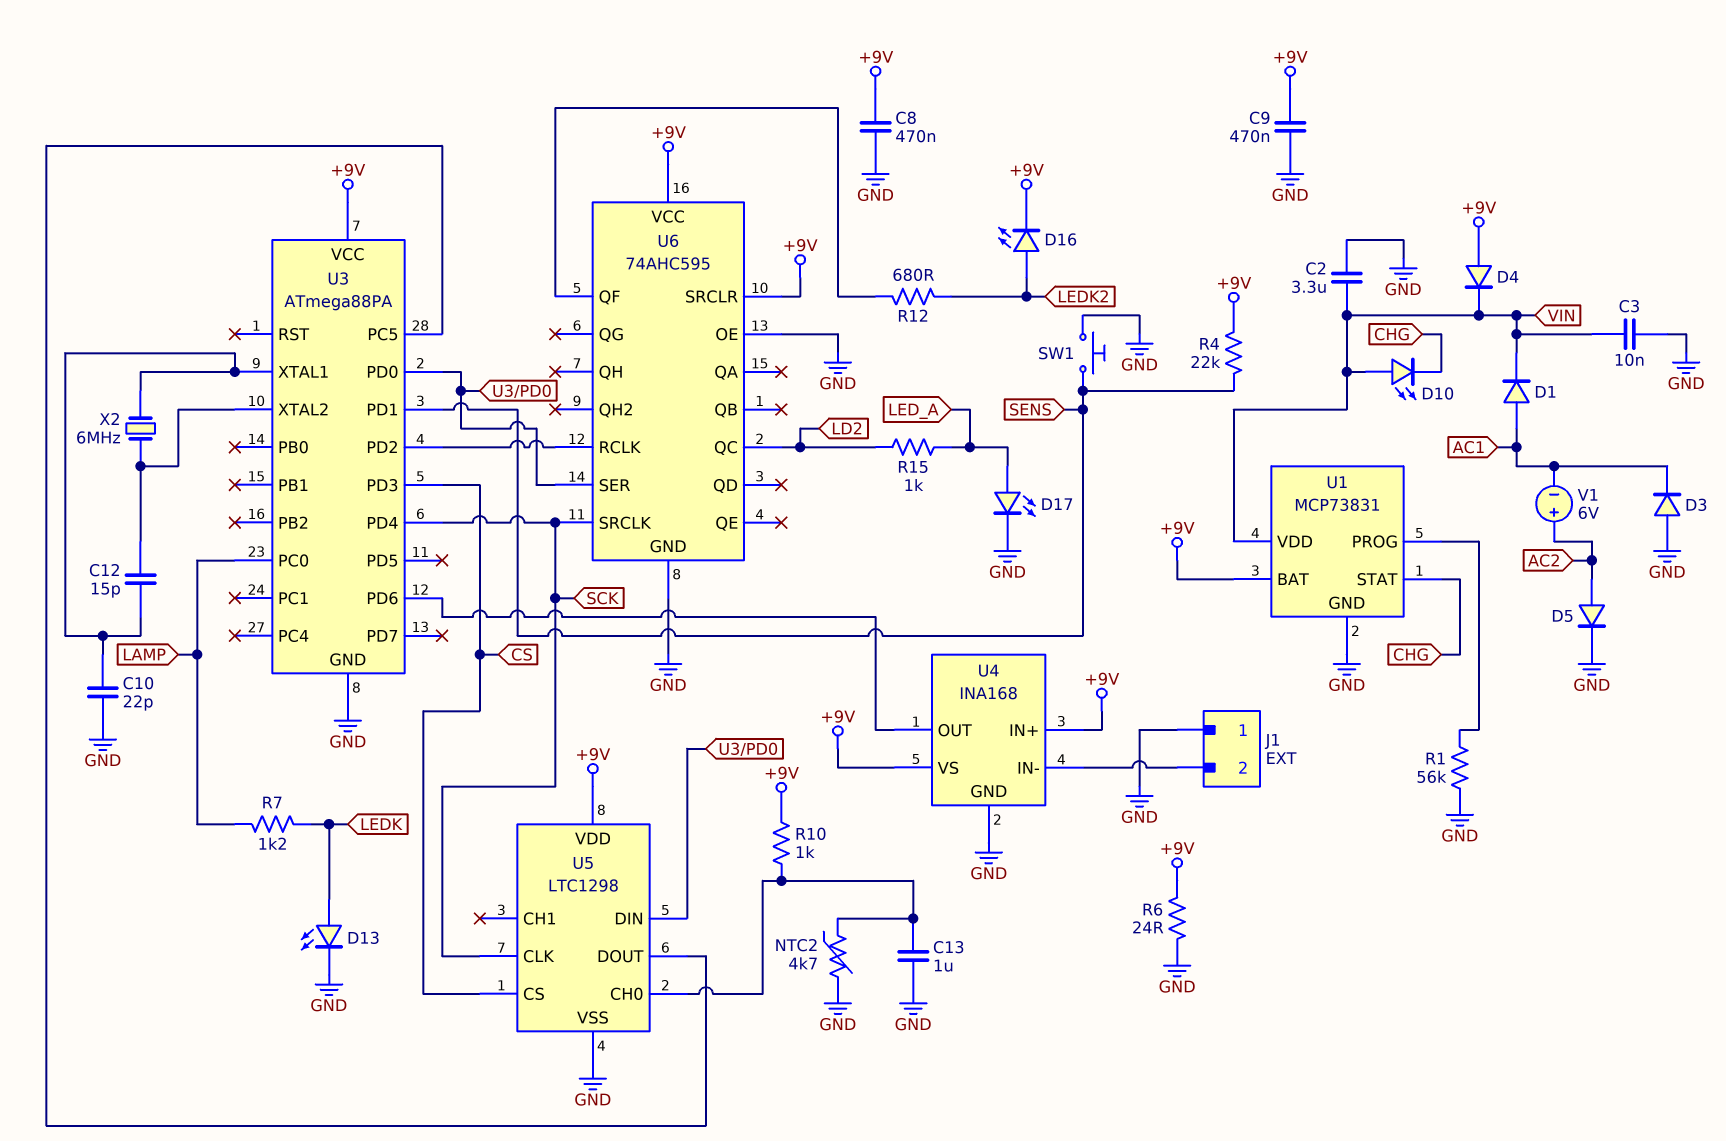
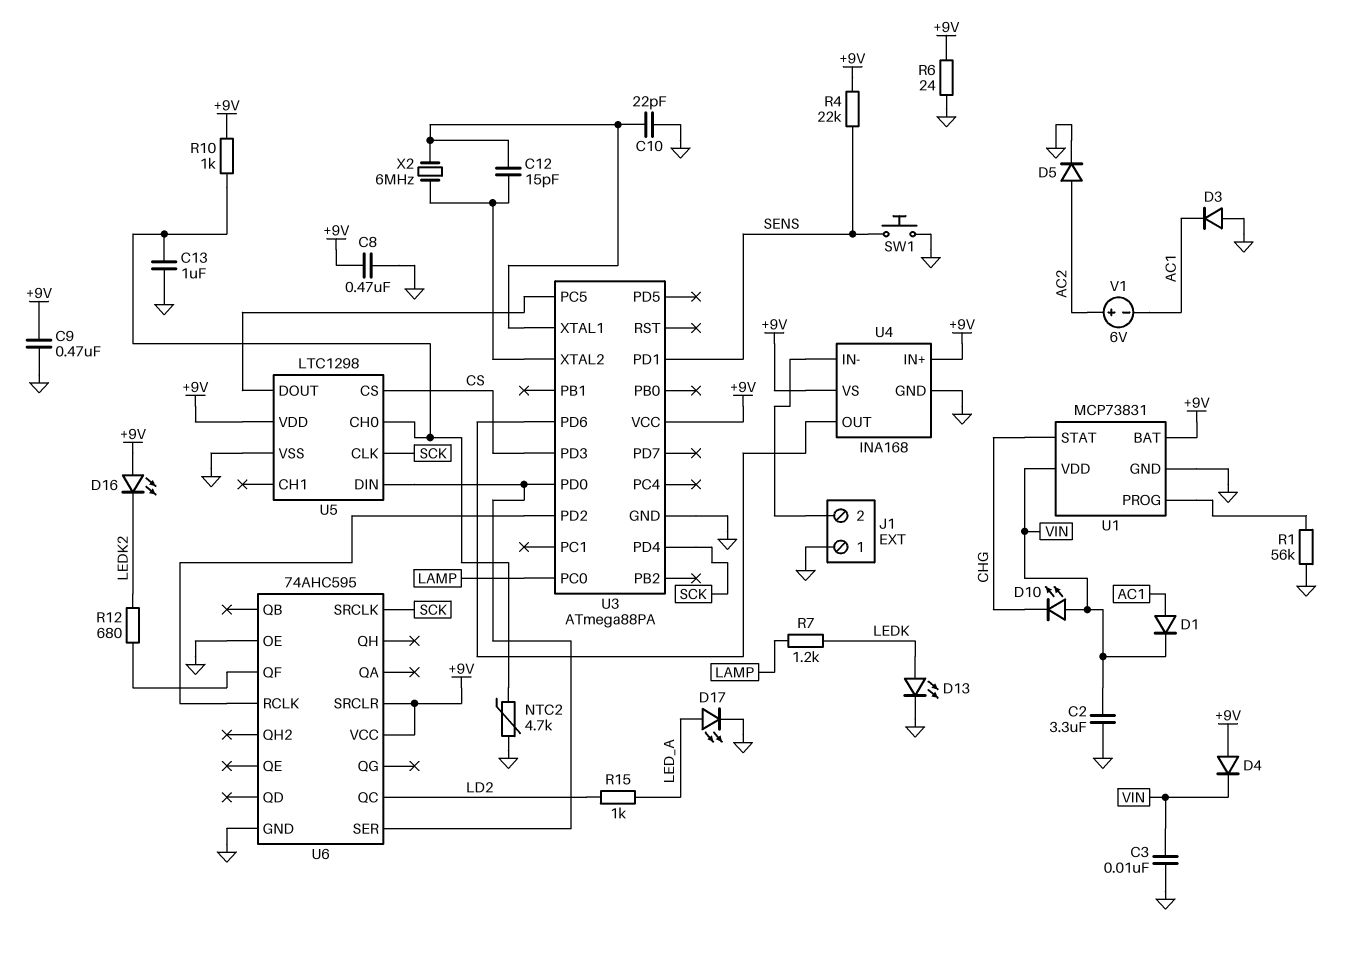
D16: LED (A LEDK2, K +9V) -> LED (A +9V, K LEDK2)

